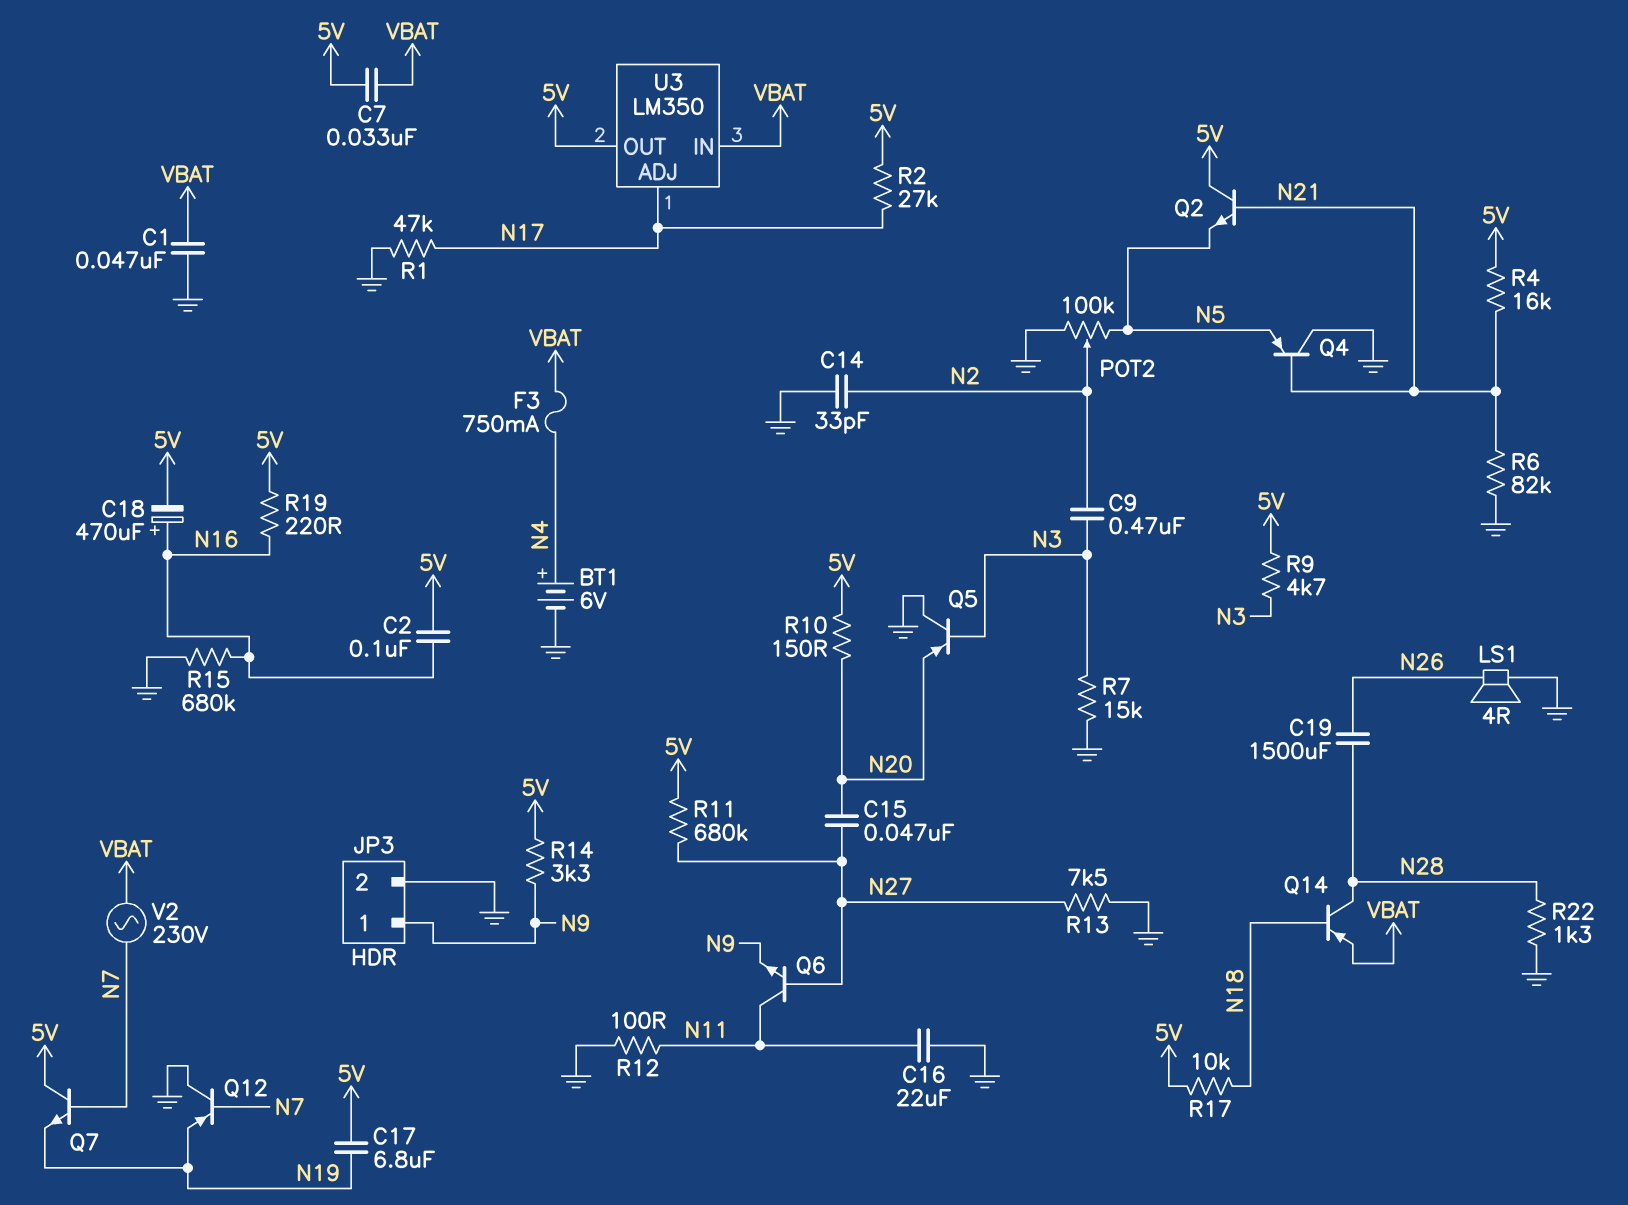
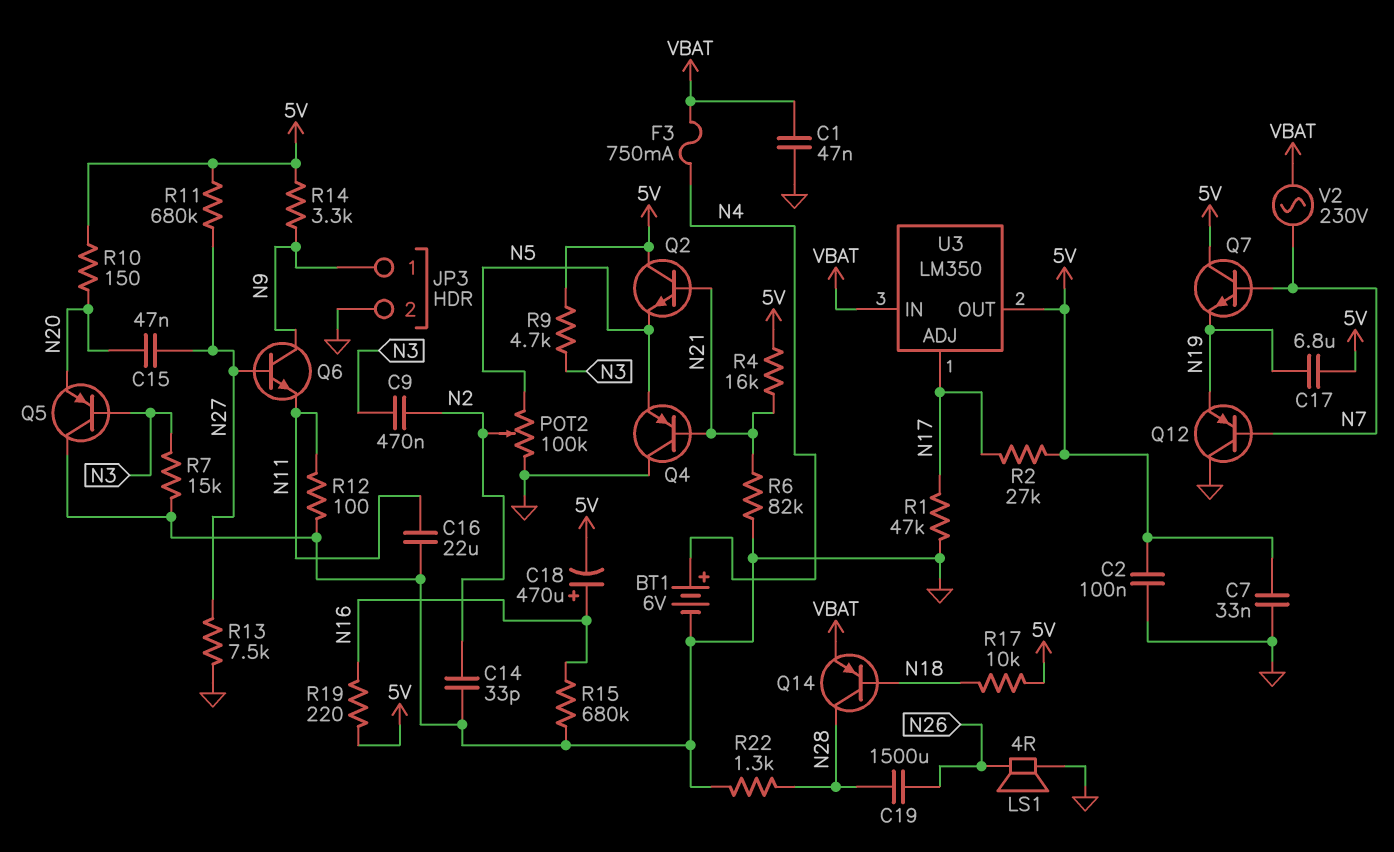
C2: 100nF (5V, N16) -> 100nF (5V, GND)
C7: 33nF (5V, VBAT) -> 33nF (5V, GND)
Q6: NPN (B N27, C N11, E N9) -> NPN (B N27, C N9, E N11)

